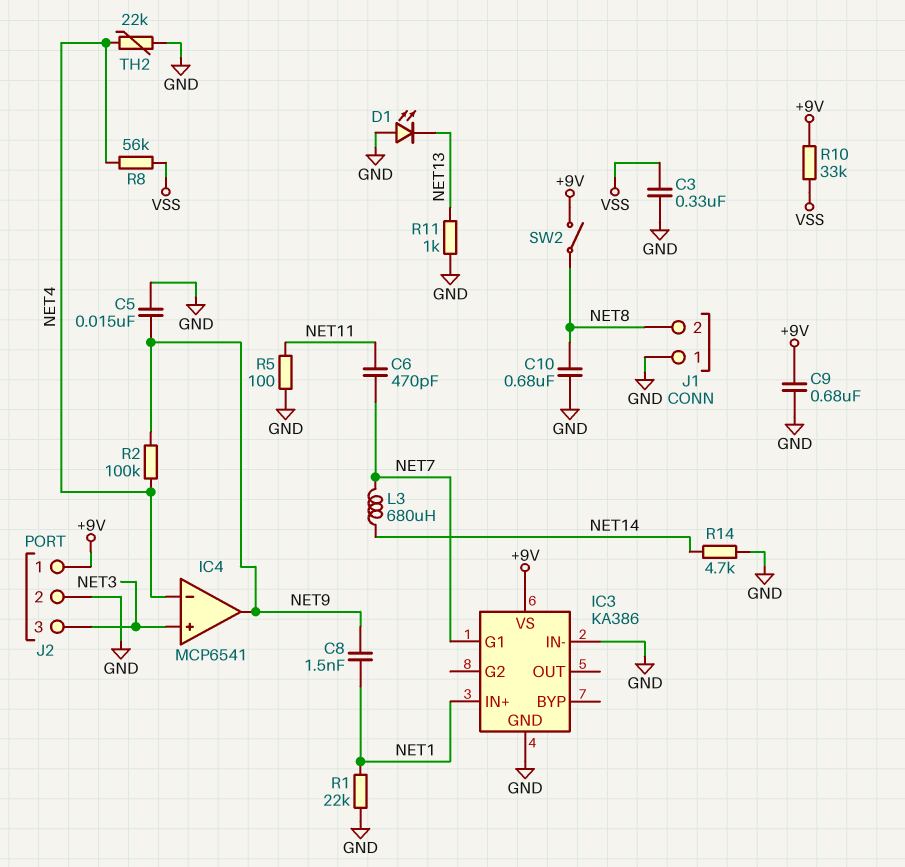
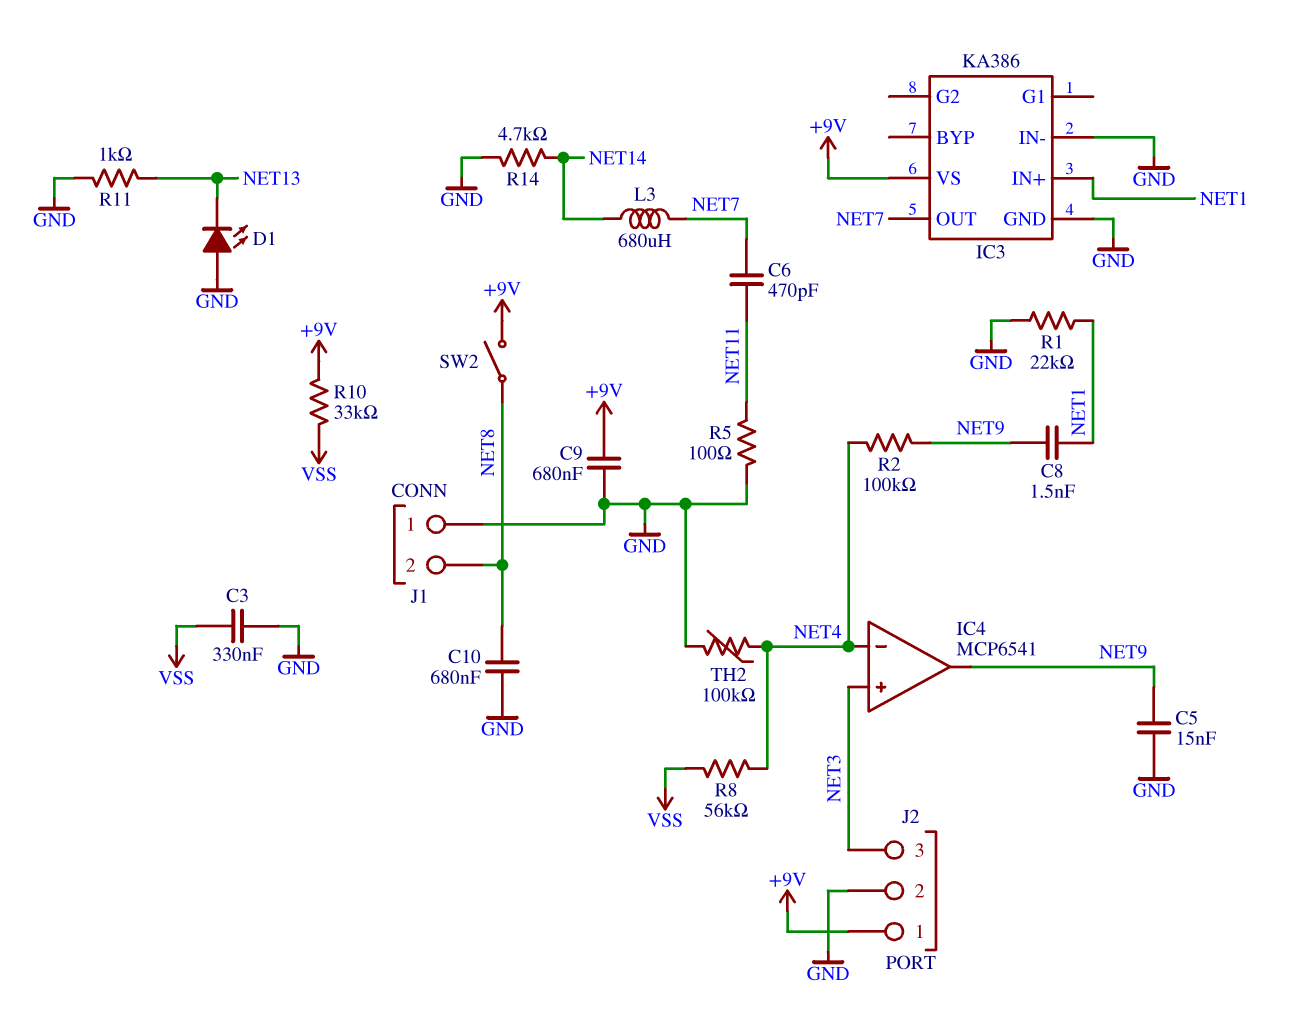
IC3 pin G1: NET7 -> none
IC3 pin OUT: none -> NET7
TH2: 22k (GND, NET4) -> 100k (GND, NET4)

